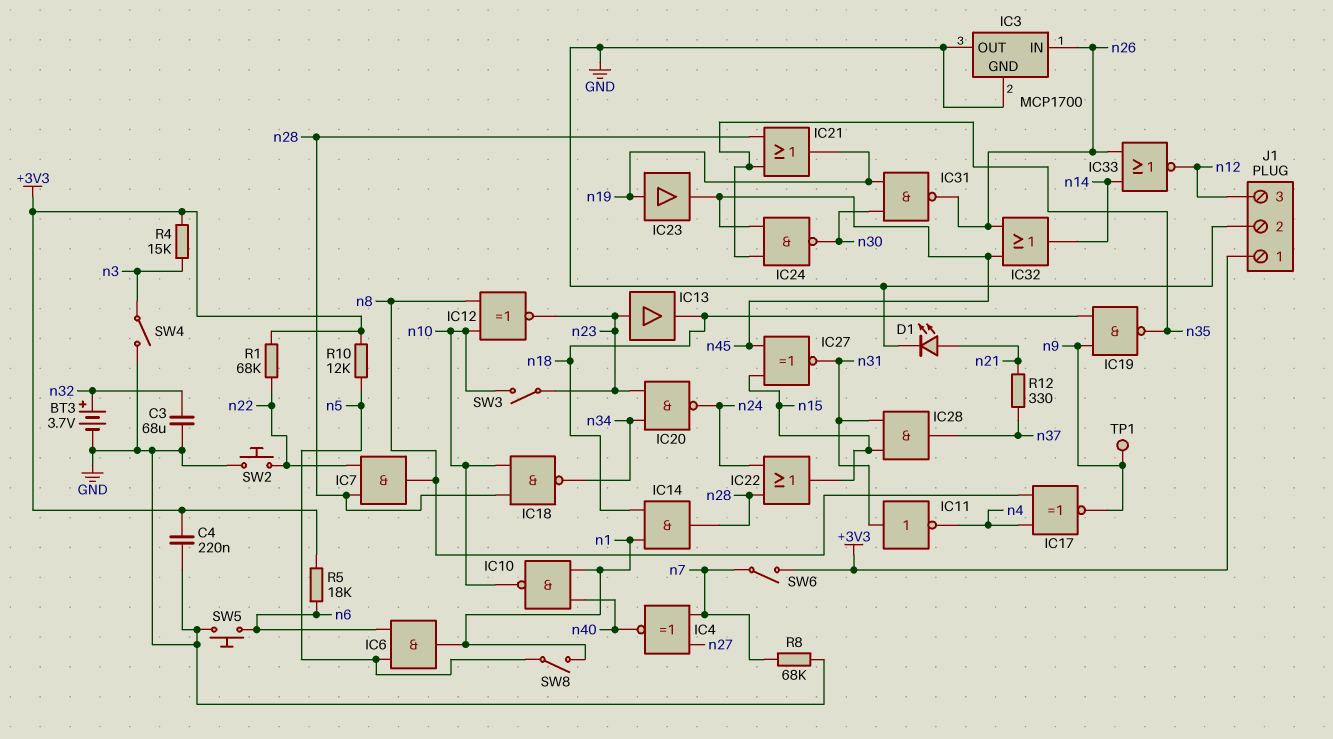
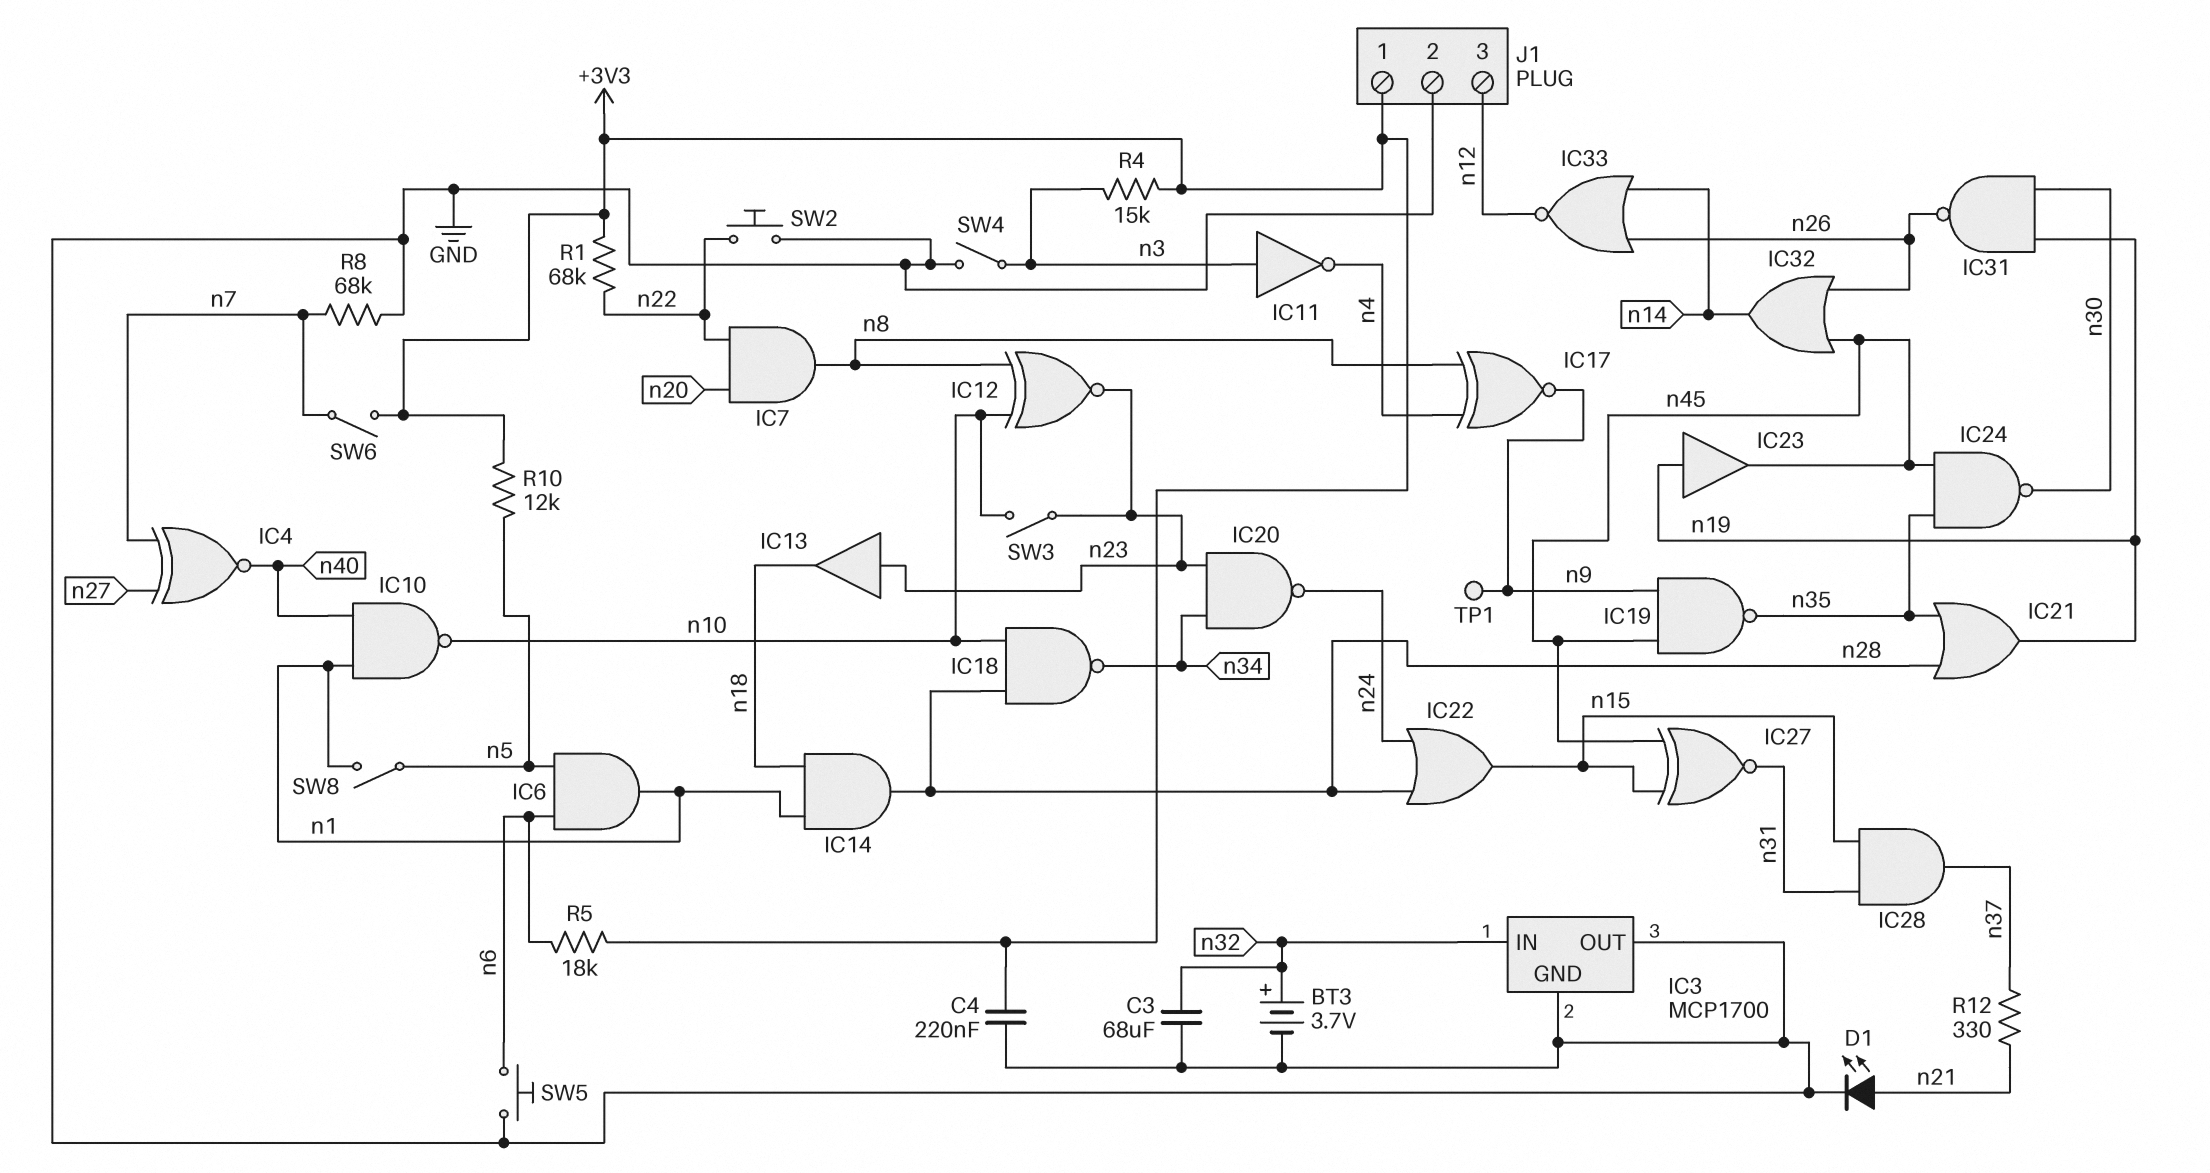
IC3 pin IN: n26 -> n32
IC7: AND (in n22, in n28, out n8) -> AND (in n20, in n22, out n8)
IC11: NOT (in n31, out n4) -> NOT (in n3, out n4)
IC19: NAND (in n9, in n18, out n35) -> NAND (in n9, in n45, out n35)

